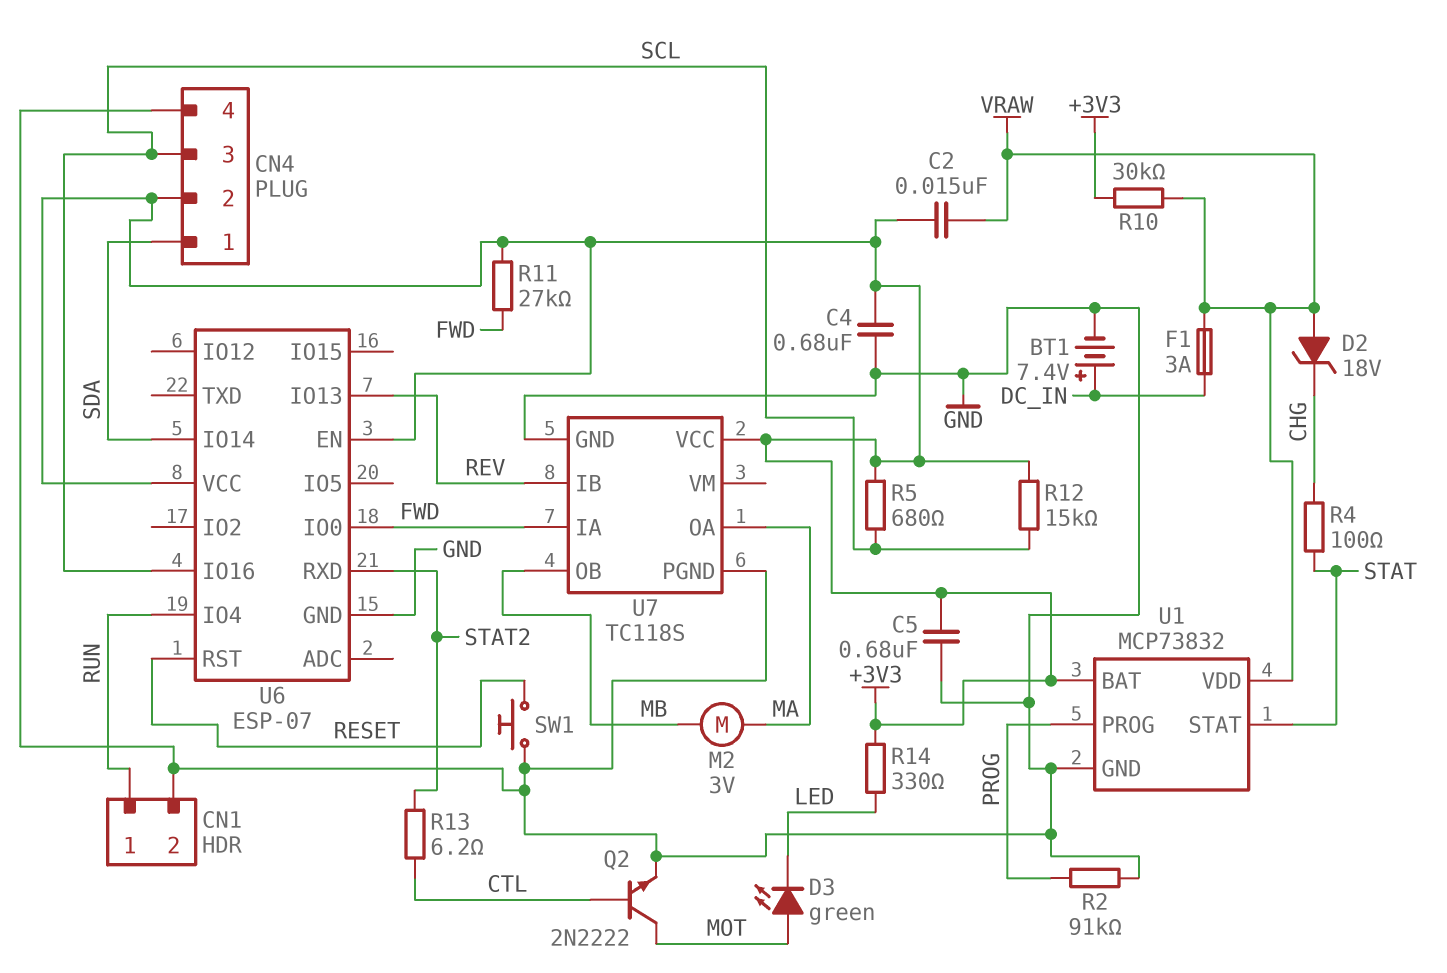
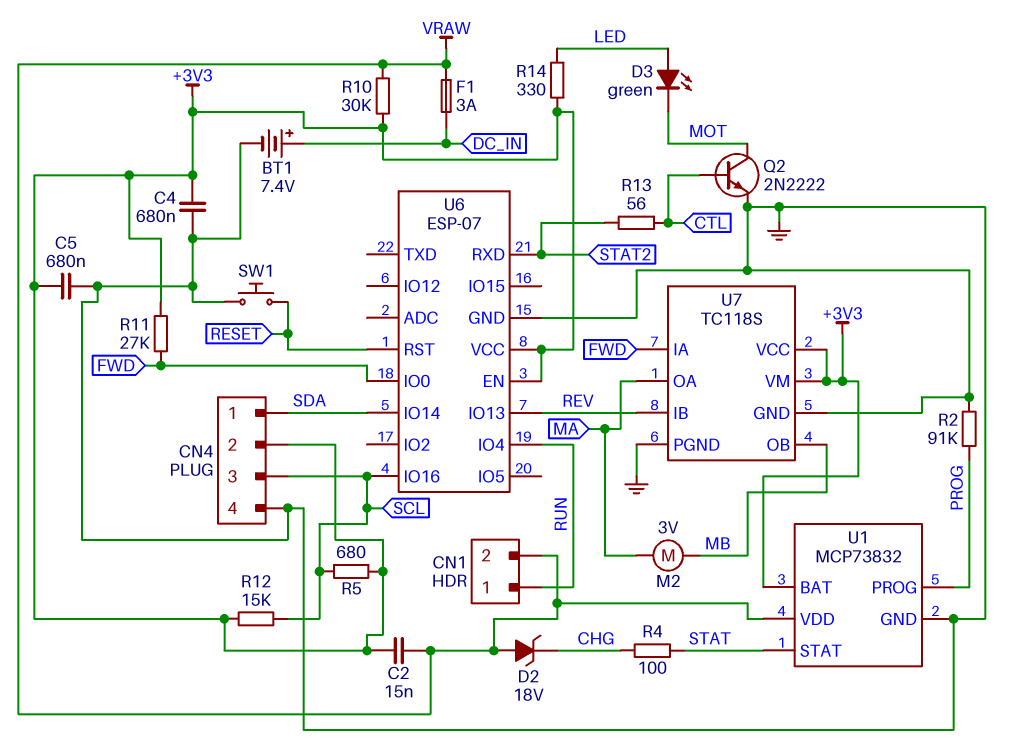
CN1 pin 2: GND -> VRAW
D3: LED green (A MOT, K LED) -> LED green (A LED, K MOT)
R13: 6.2 (CTL, STAT2) -> 56 (CTL, STAT2)
U7 pin VM: none -> +3V3

